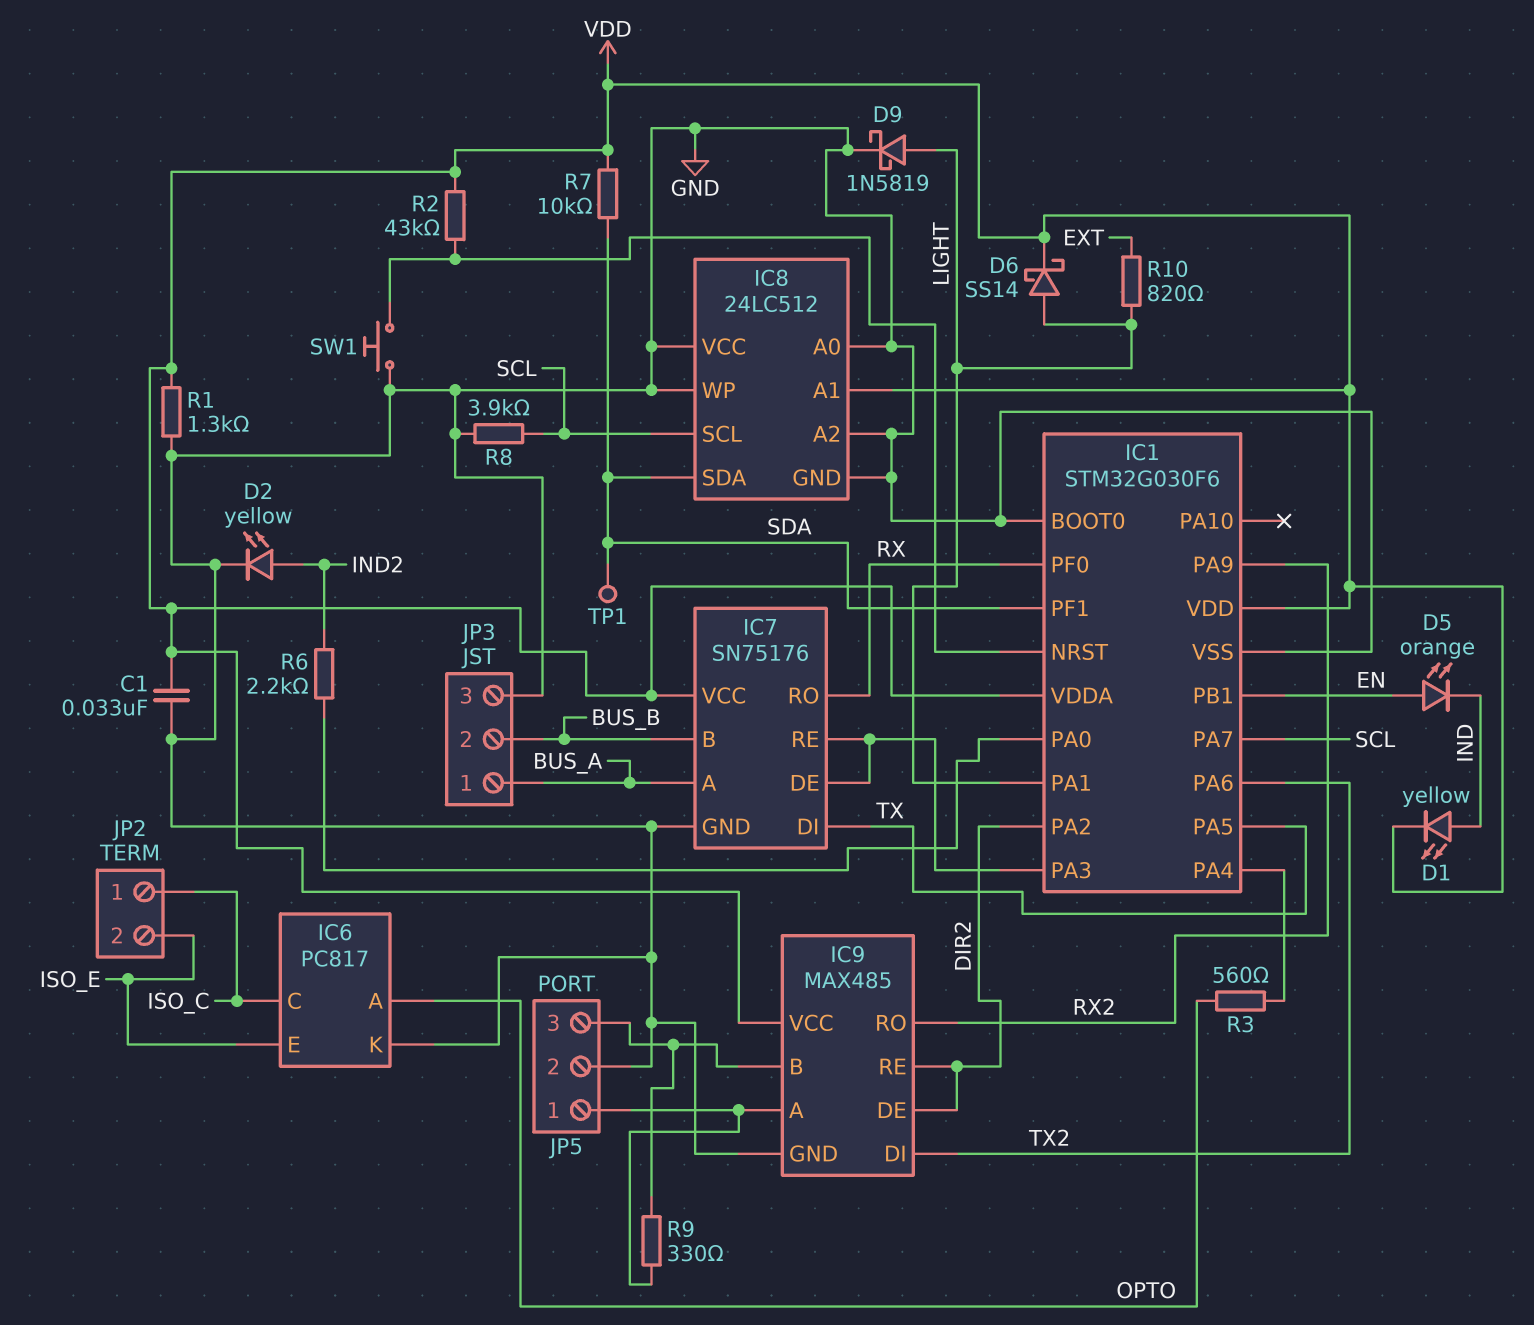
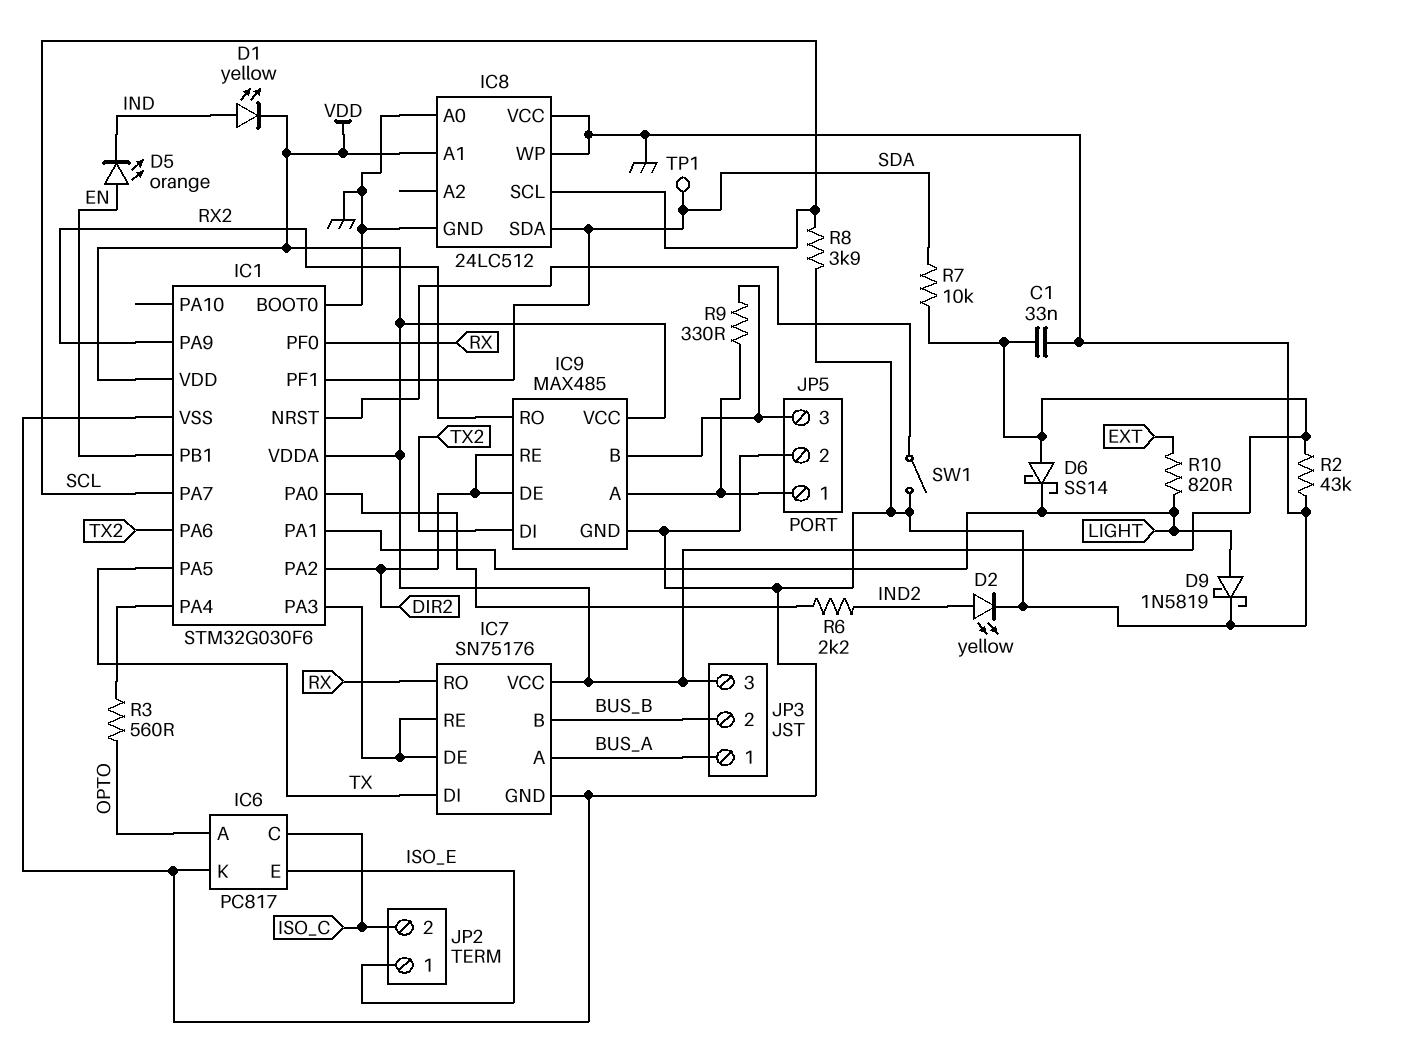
D6: schottky SS14 (A LIGHT, K VDD) -> schottky SS14 (A VDD, K LIGHT)
IC8 pin A2: GND -> none
JP2 pin 1: ISO_C -> ISO_E
JP2 pin 2: ISO_E -> ISO_C
JP3 pin 3: GND -> VDD
R1: 1.3k (GND, VDD) -> none
R2: 43k (IC1/NRST, VDD) -> 43k (GND, VDD)
SW1: button (GND, IC1/NRST) -> switch (GND, IC1/NRST)

